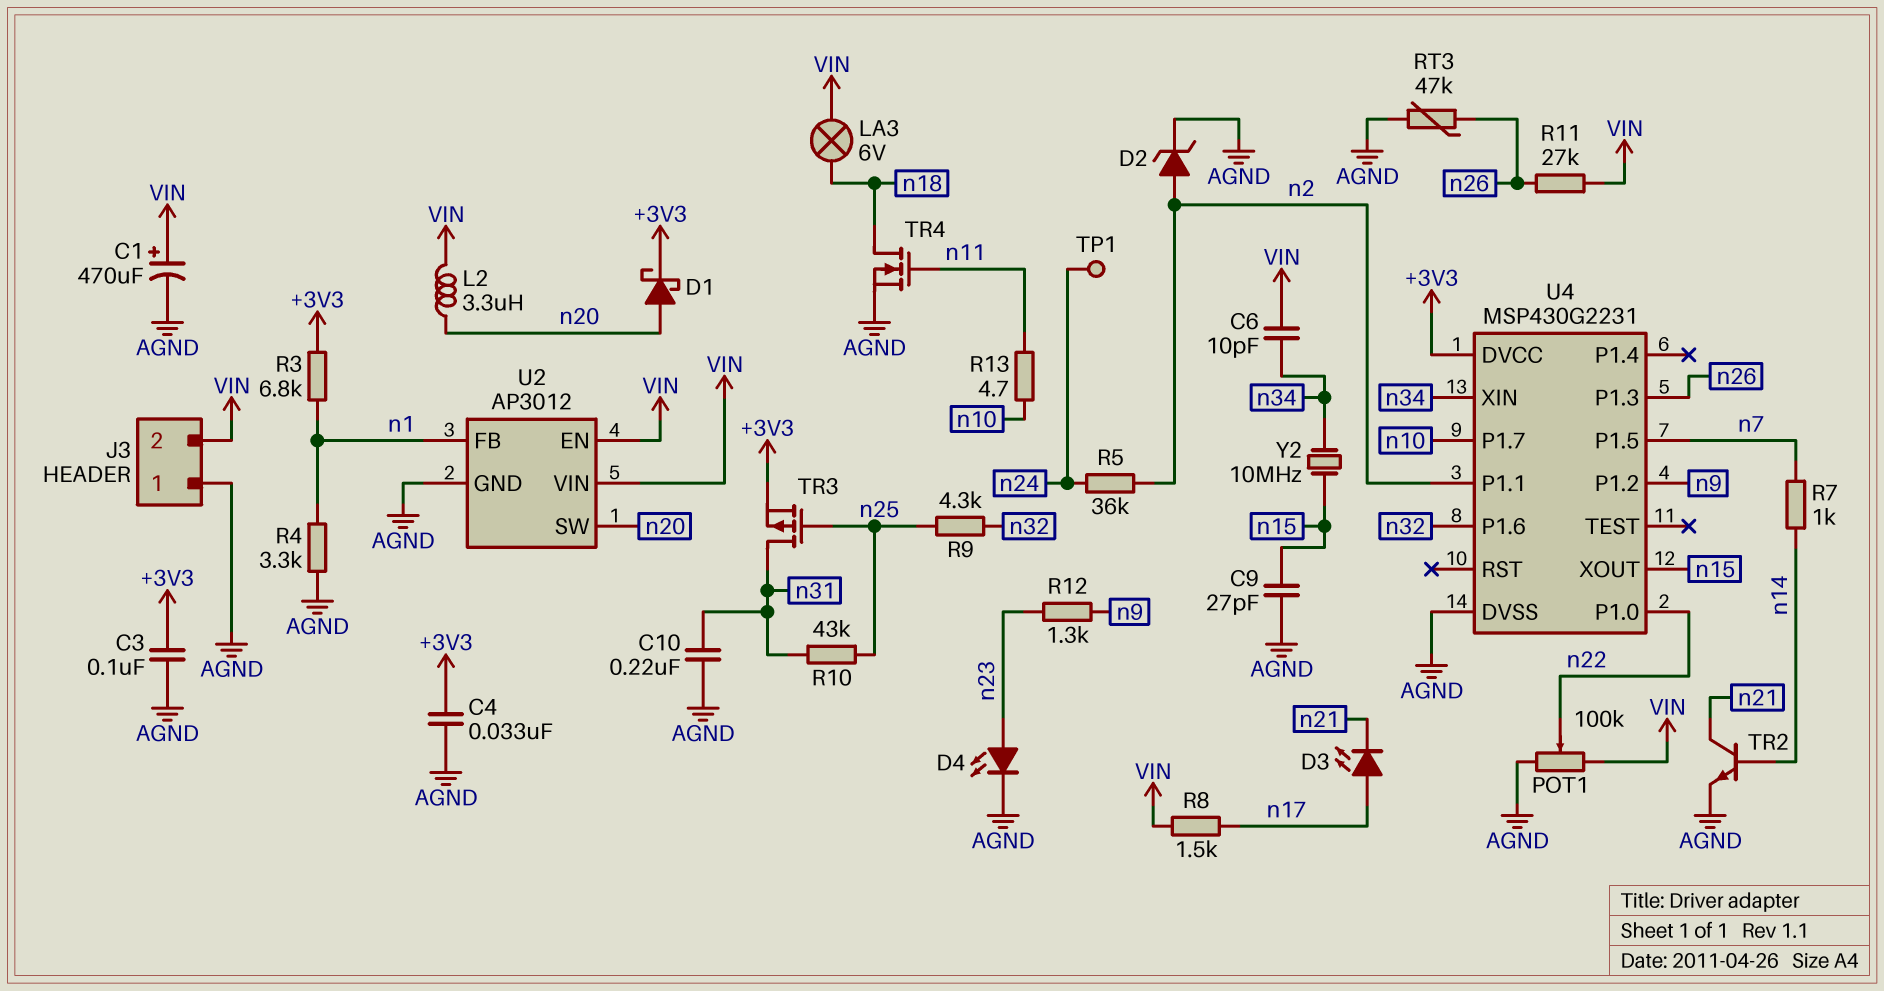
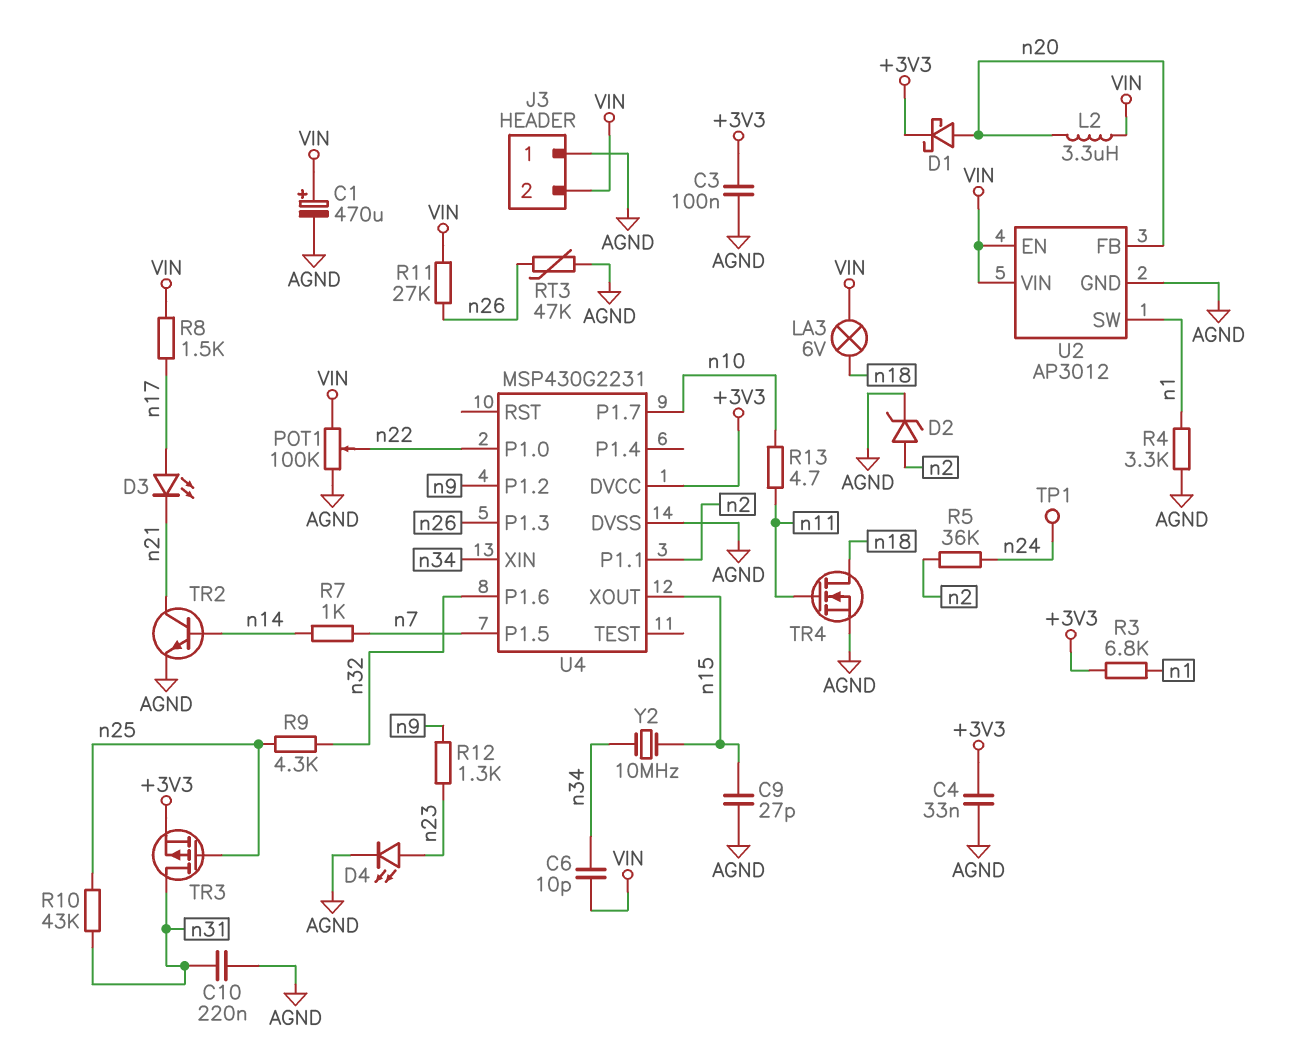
U2 pin FB: n1 -> n20
U2 pin SW: n20 -> n1

